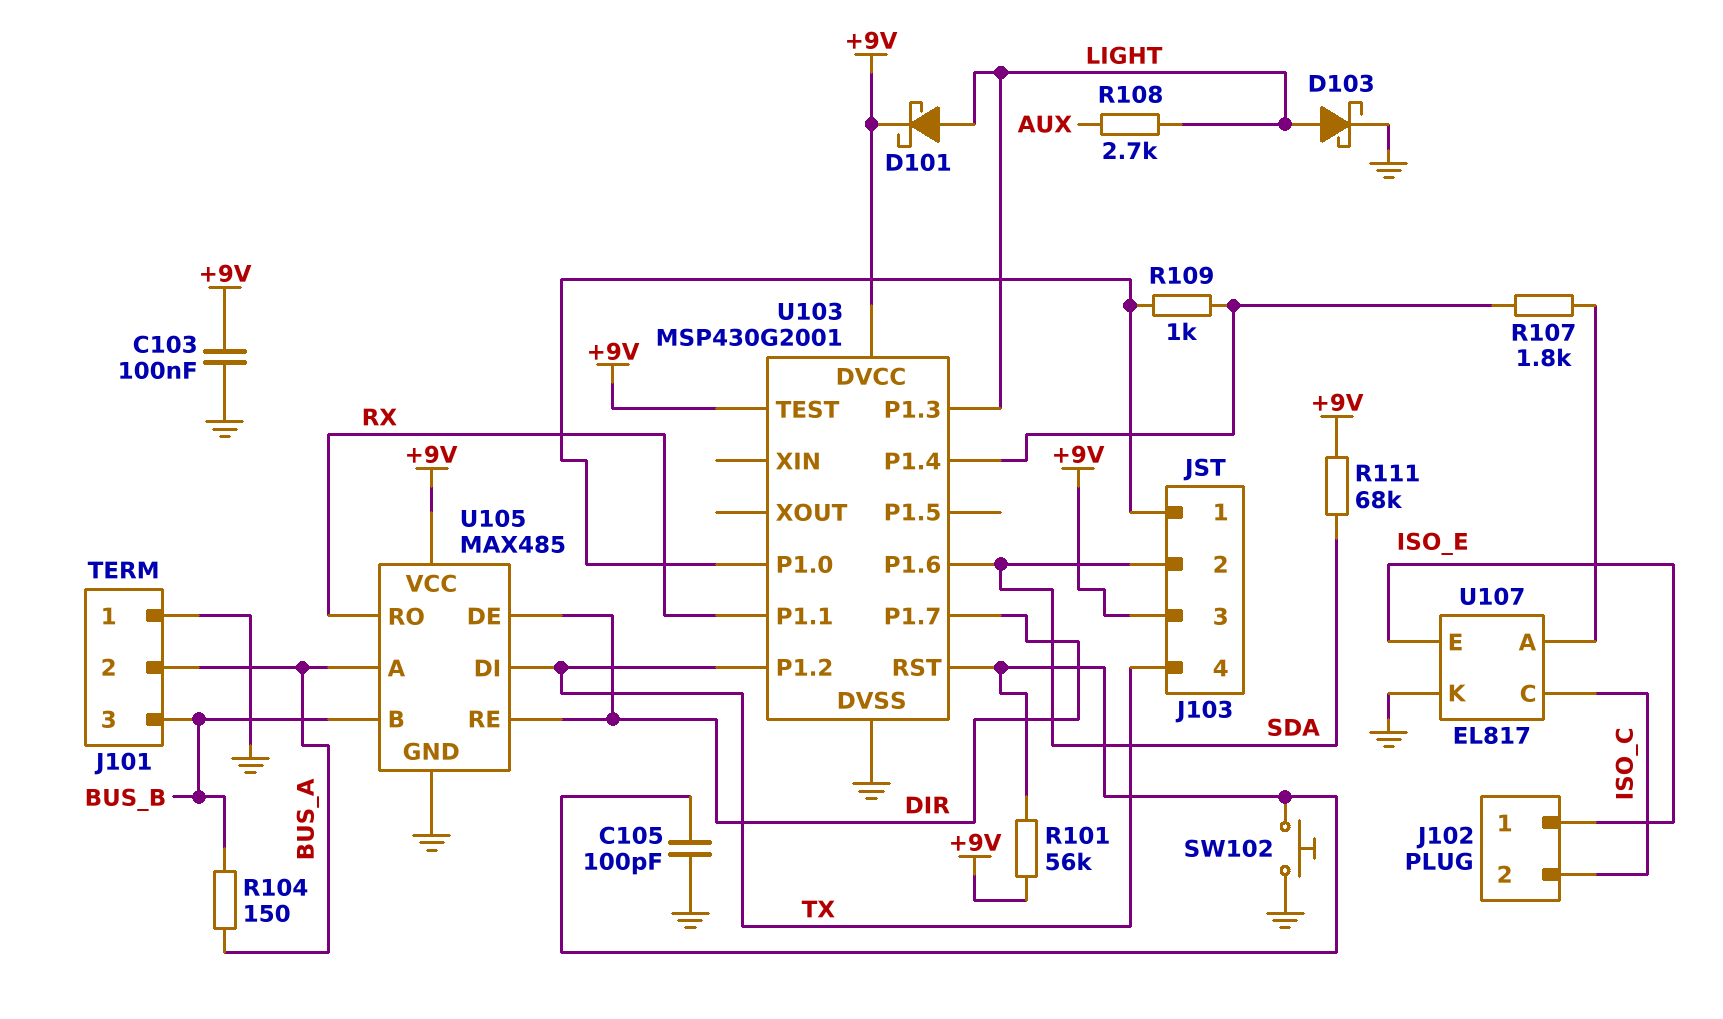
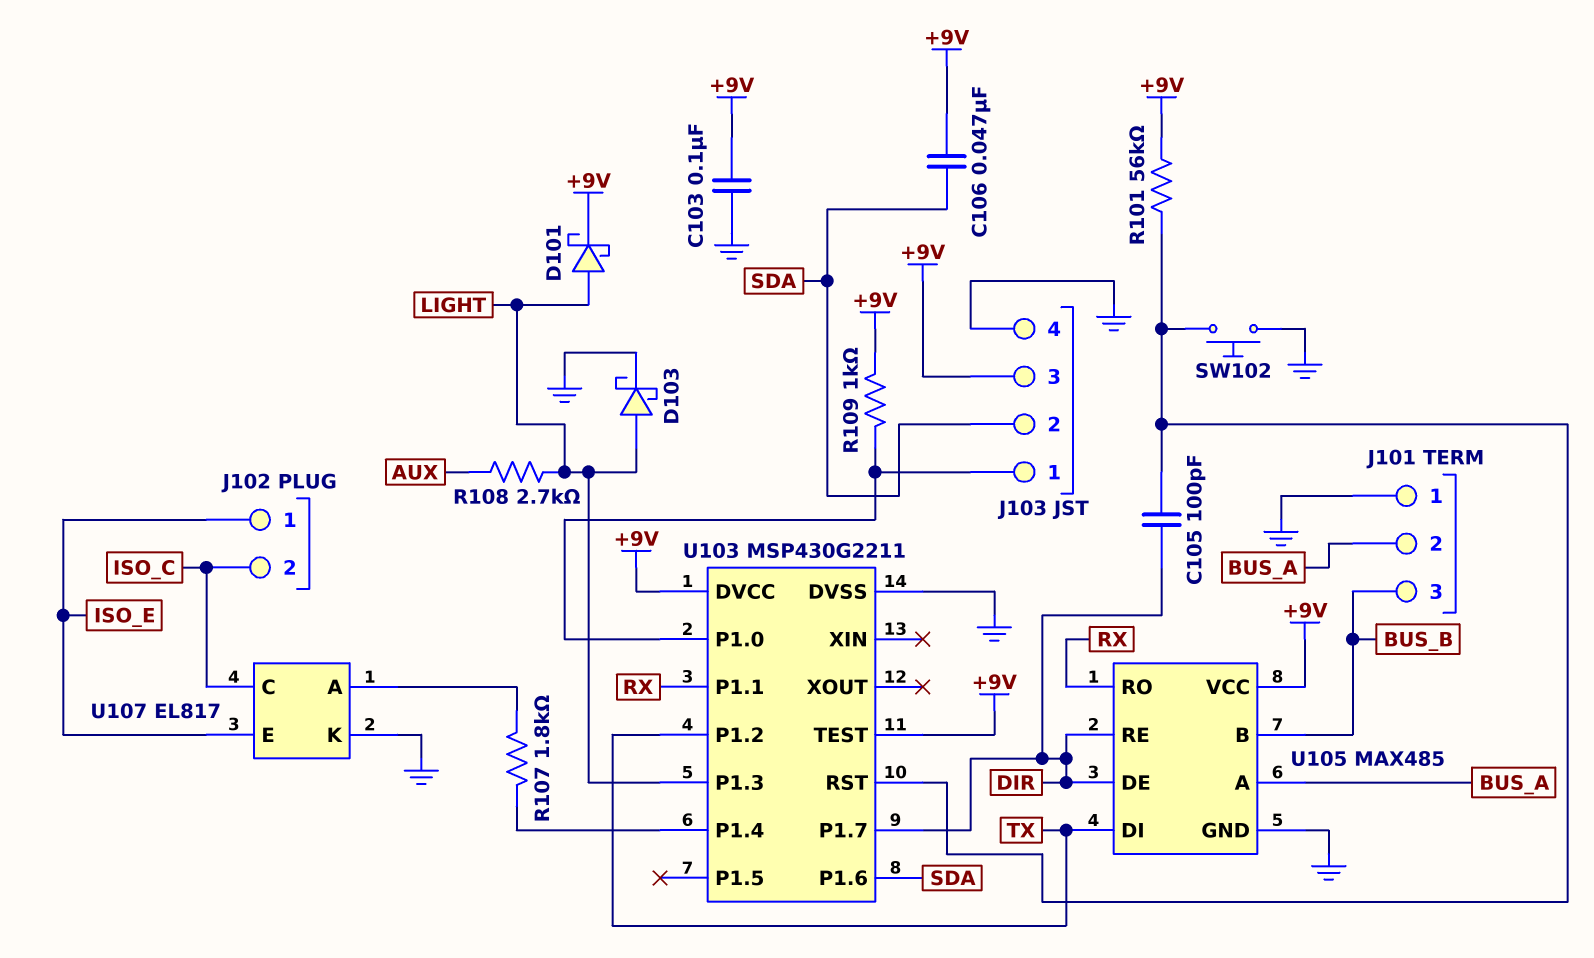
C105: 100pF (GND, U103/RST) -> 100pF (DIR, U103/RST)
C106: none -> 47nF (+9V, SDA)
J103 pin 4: TX -> GND
R104: 150 (BUS_A, BUS_B) -> none
R109: 1k (J103/1, U103/P1.4) -> 1k (+9V, J103/1)
R111: 68k (+9V, SDA) -> none
U103: MSP430G2001 -> MSP430G2211

